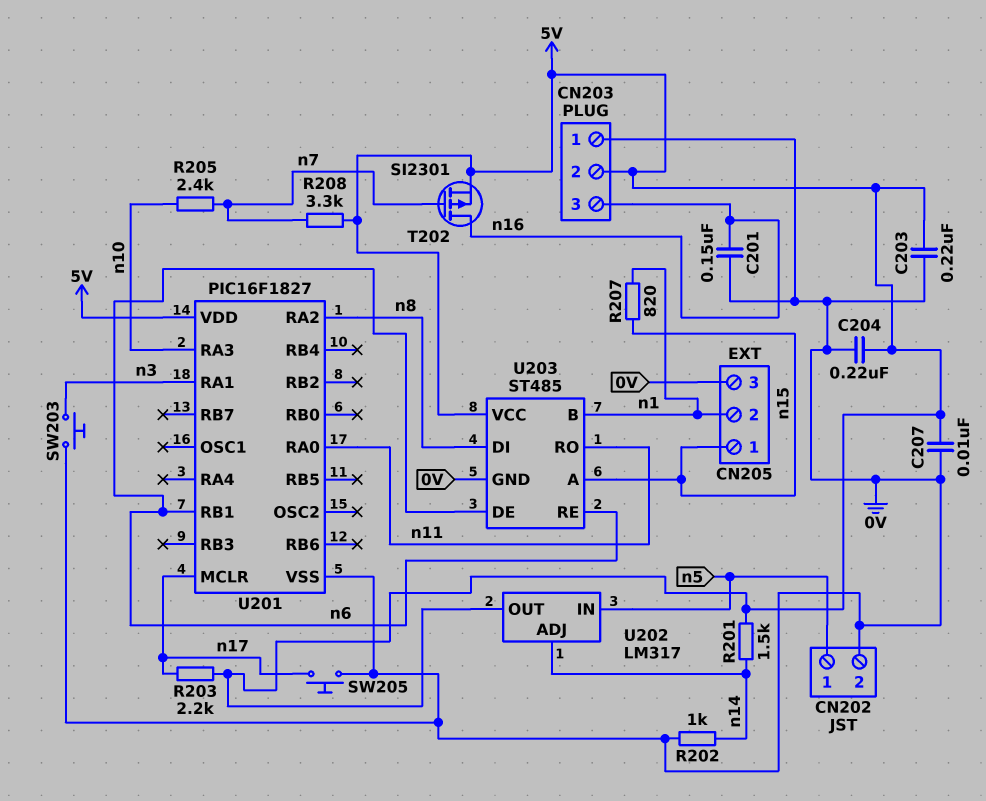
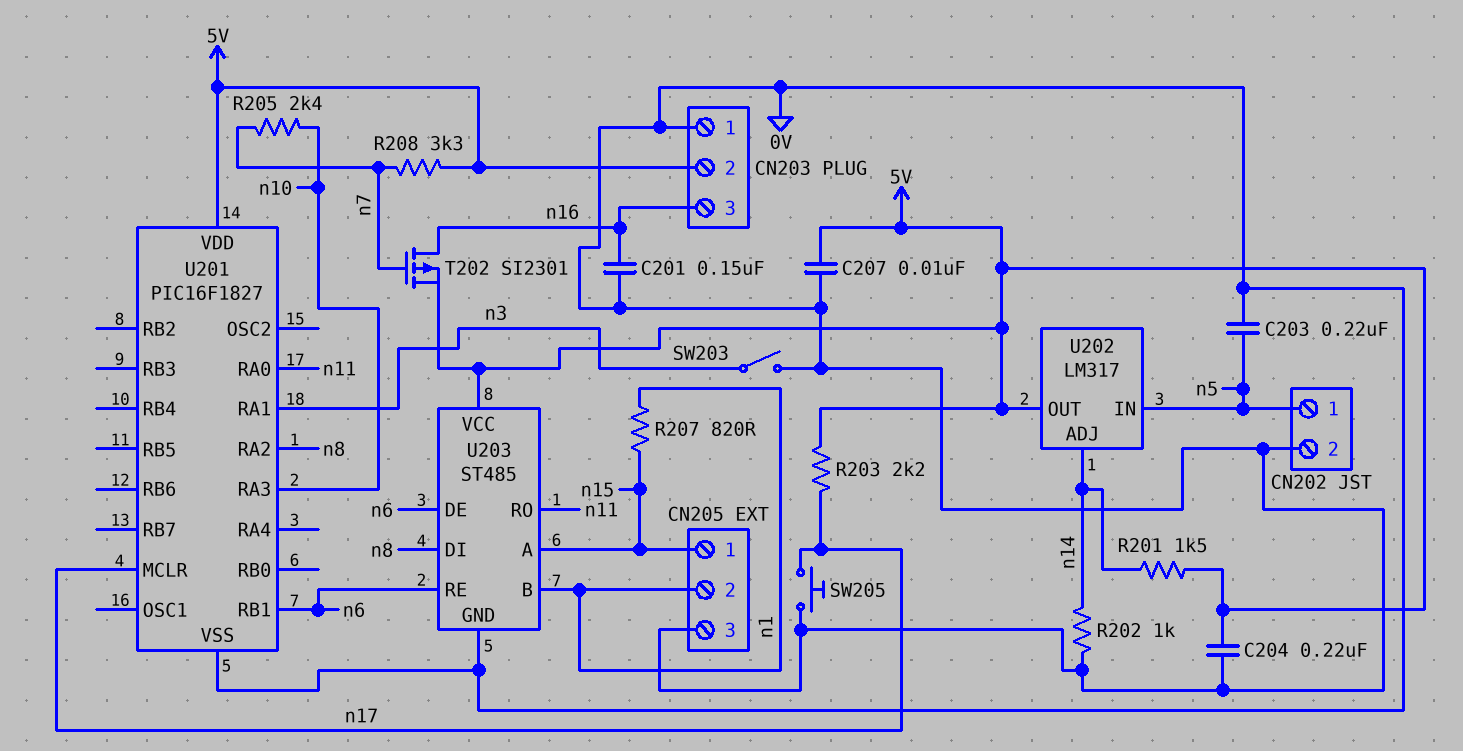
C203: 220nF (0V, 5V) -> 220nF (0V, n5)
SW203: button (0V, n3) -> switch (0V, n3)

